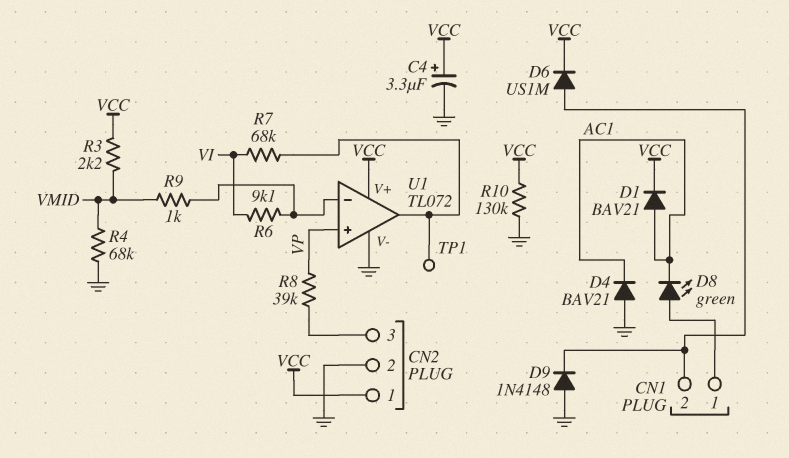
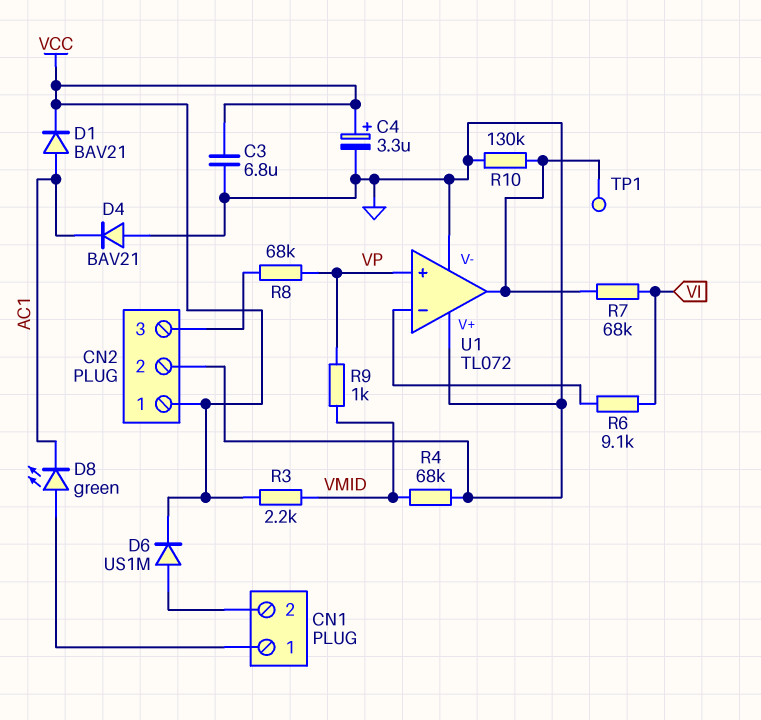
C3: none -> 6.8uF (GND, VCC)
D9: diode 1N4148 (A GND, K CN1/2) -> none
R8: 39k (CN2/3, VP) -> 68k (CN2/3, VP)
R9: 1k (U1/in-, VMID) -> 1k (VMID, VP)
R10: 130k (GND, VCC) -> 130k (GND, U1/out)
U1 pin V+: VCC -> GND

